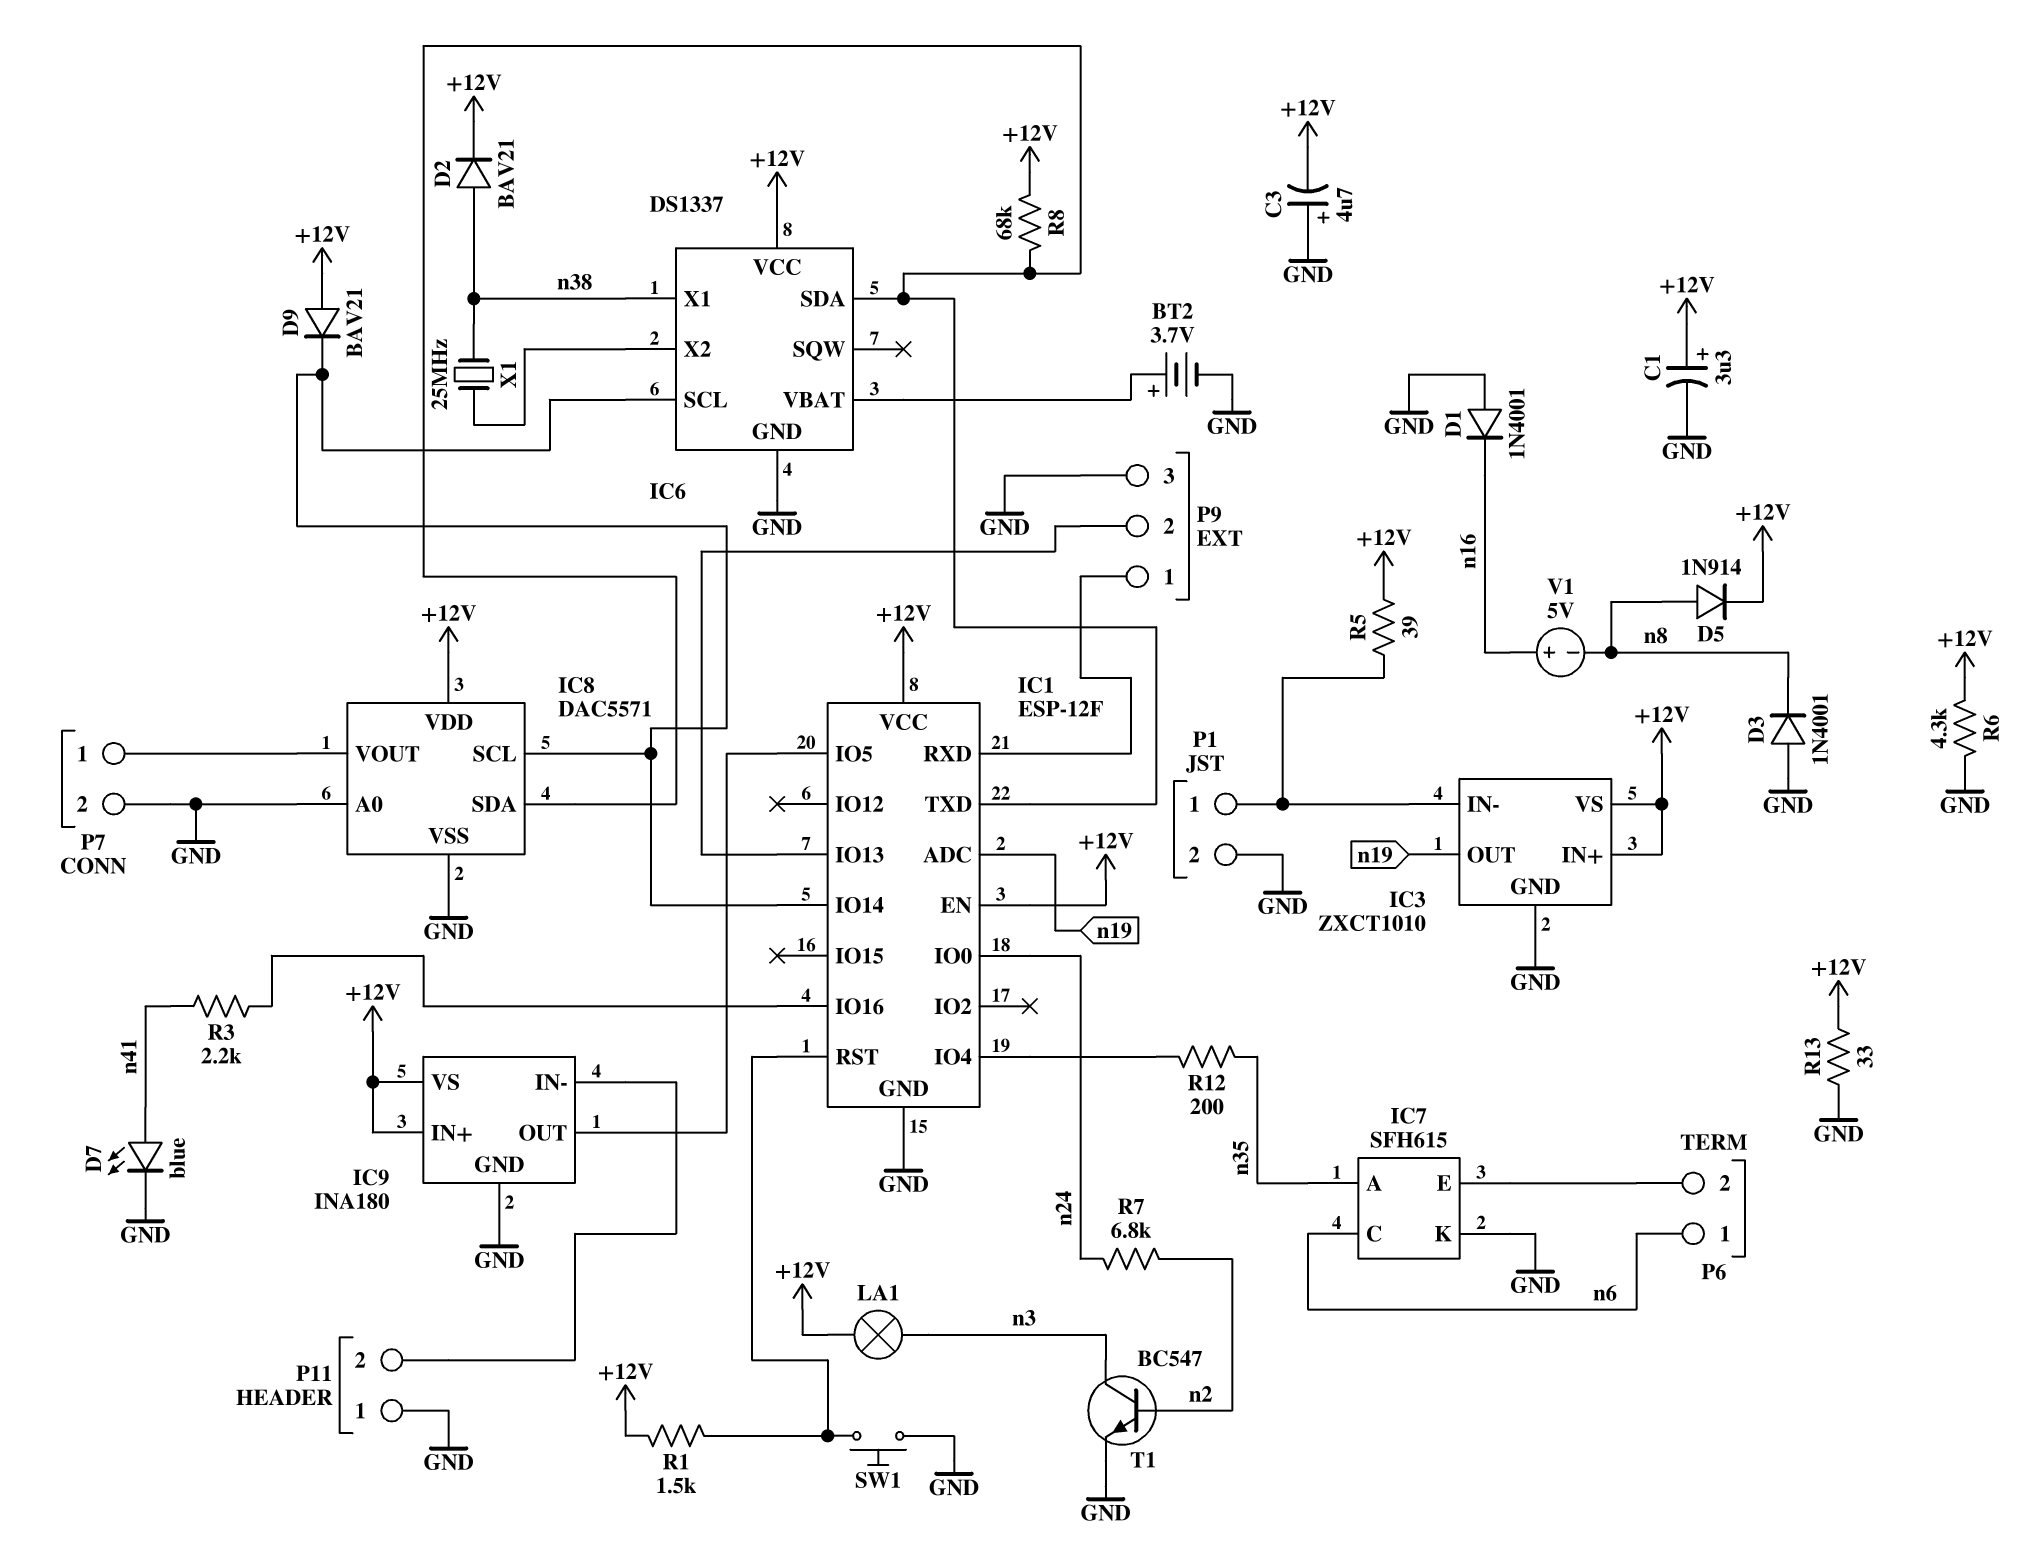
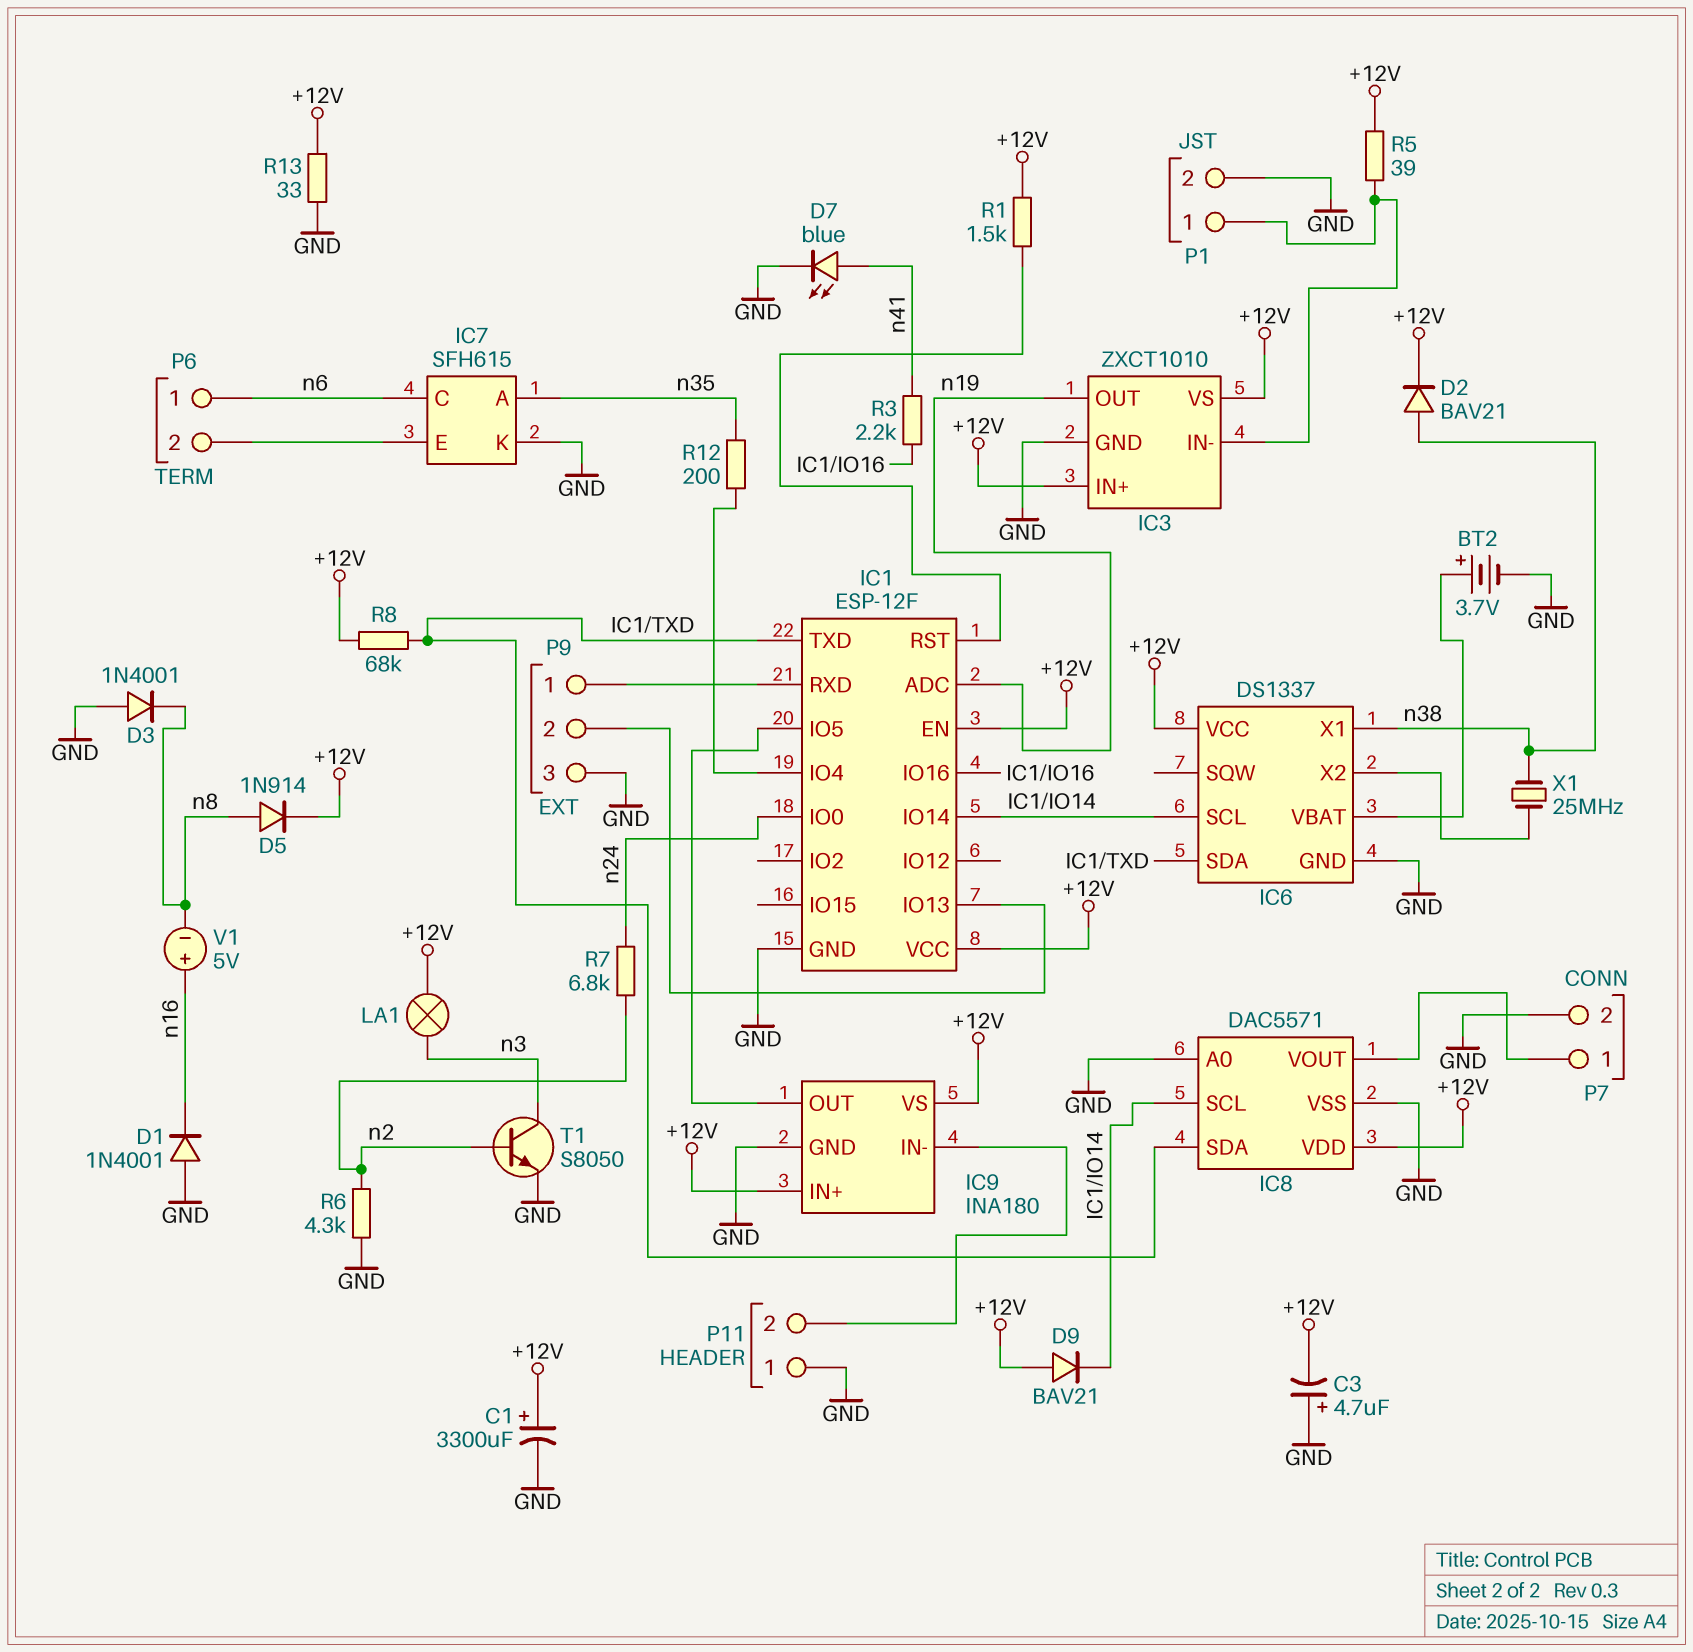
C1: 3.3uF (plus +12V, minus GND) -> 3300uF (plus +12V, minus GND)
R6: 4.3k (+12V, GND) -> 4.3k (GND, n2)
SW1: button (GND, IC1/RST) -> none
T1: NPN BC547 (B n2, C n3, E GND) -> NPN S8050 (B n2, C n3, E GND)

